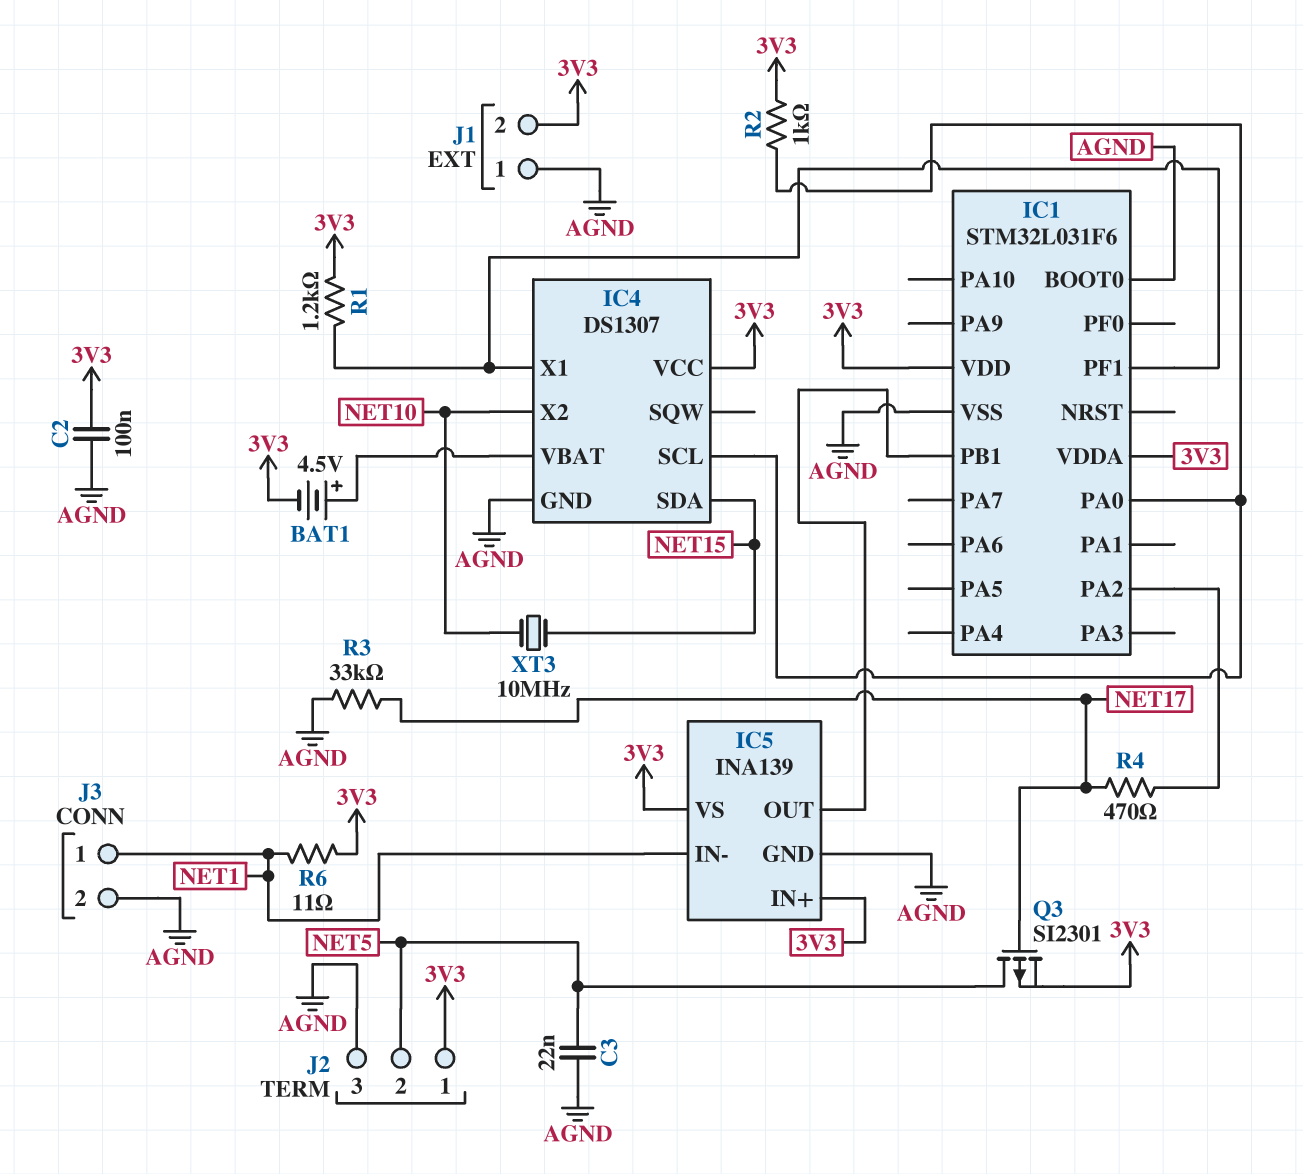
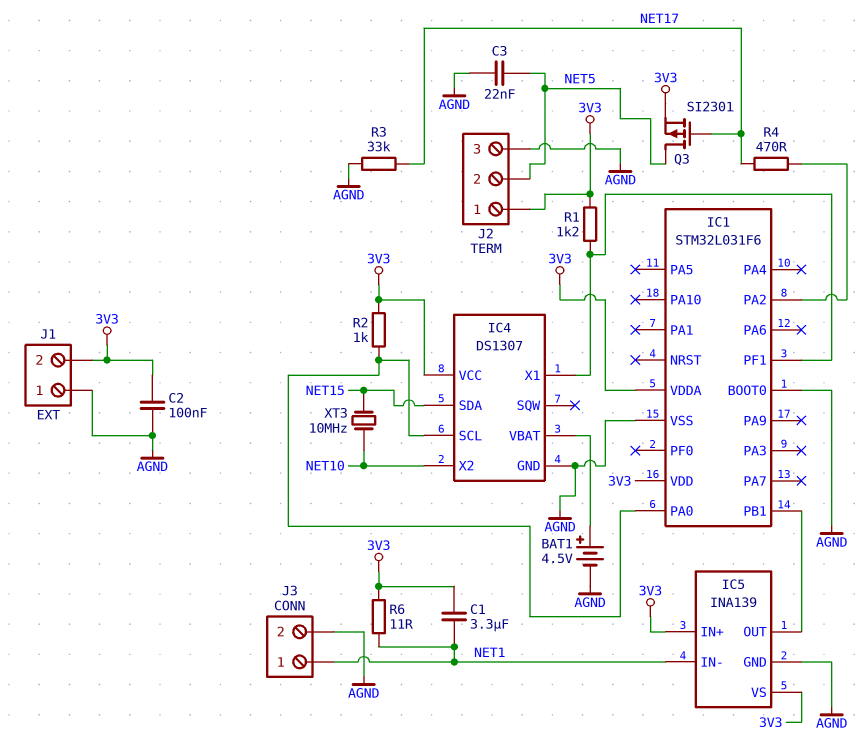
BAT1: 4.5V (plus IC4/VBAT, minus 3V3) -> 4.5V (plus IC4/VBAT, minus AGND)
C1: none -> 3.3uF (3V3, NET1)

